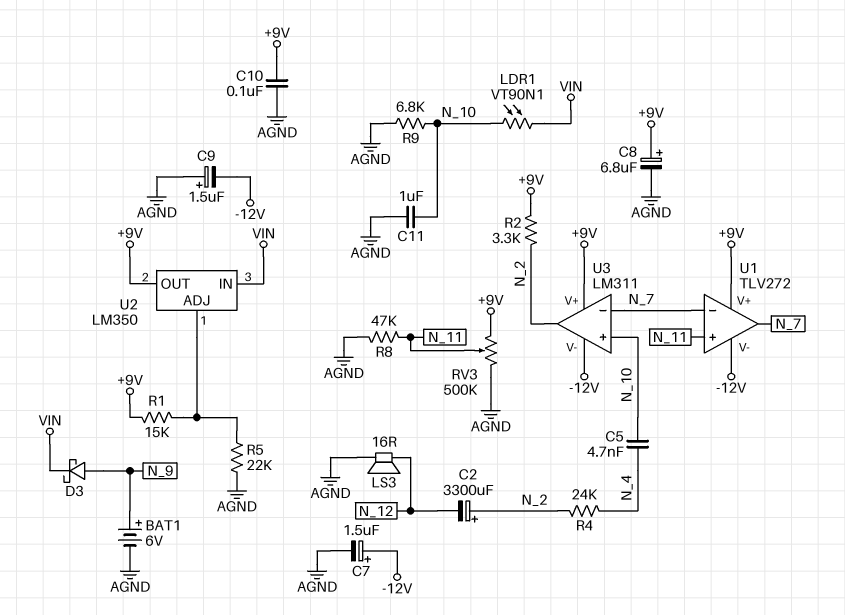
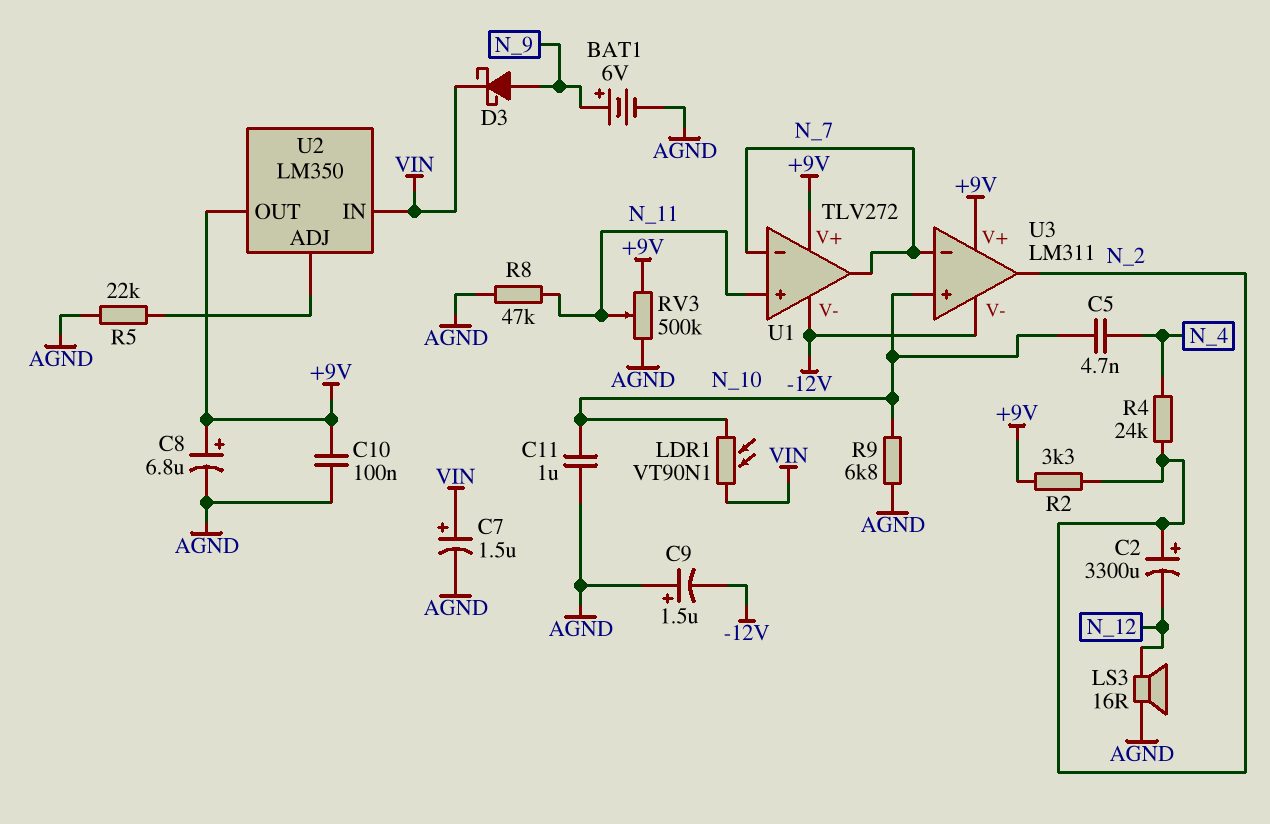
C7: 1.5uF (plus -12V, minus AGND) -> 1.5uF (plus VIN, minus AGND)
R1: 15k (+9V, U2/ADJ) -> none

